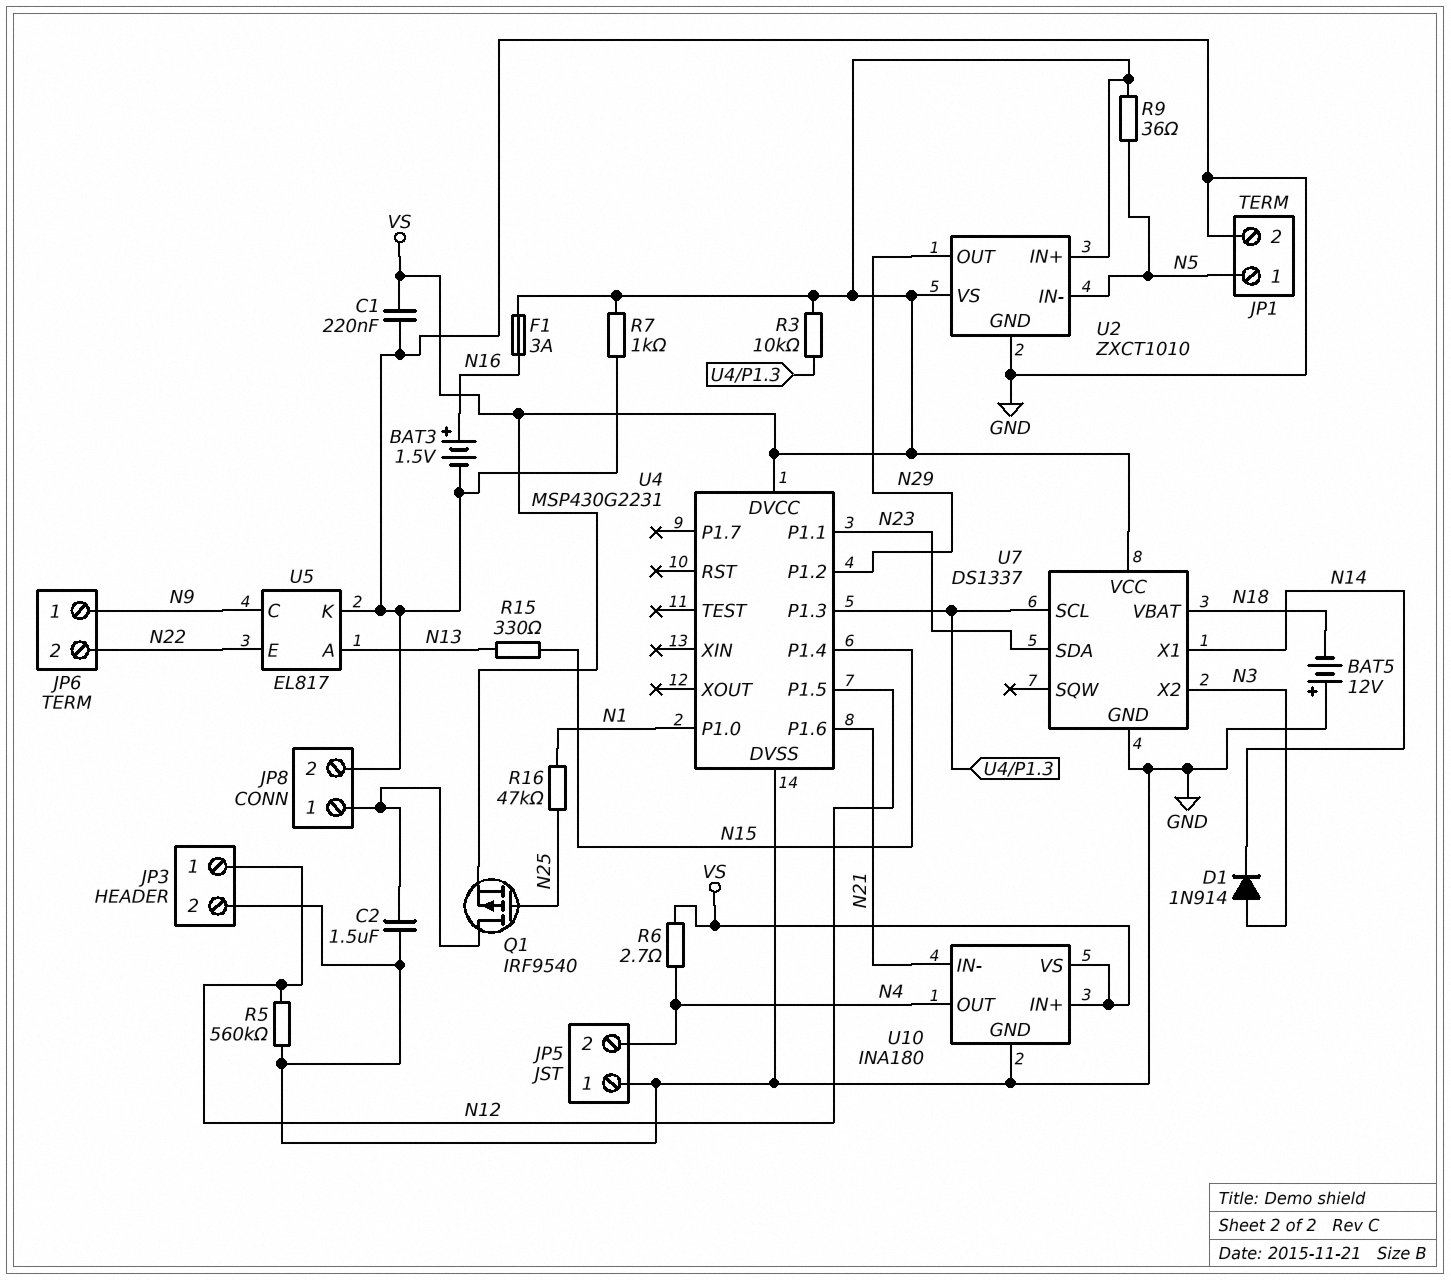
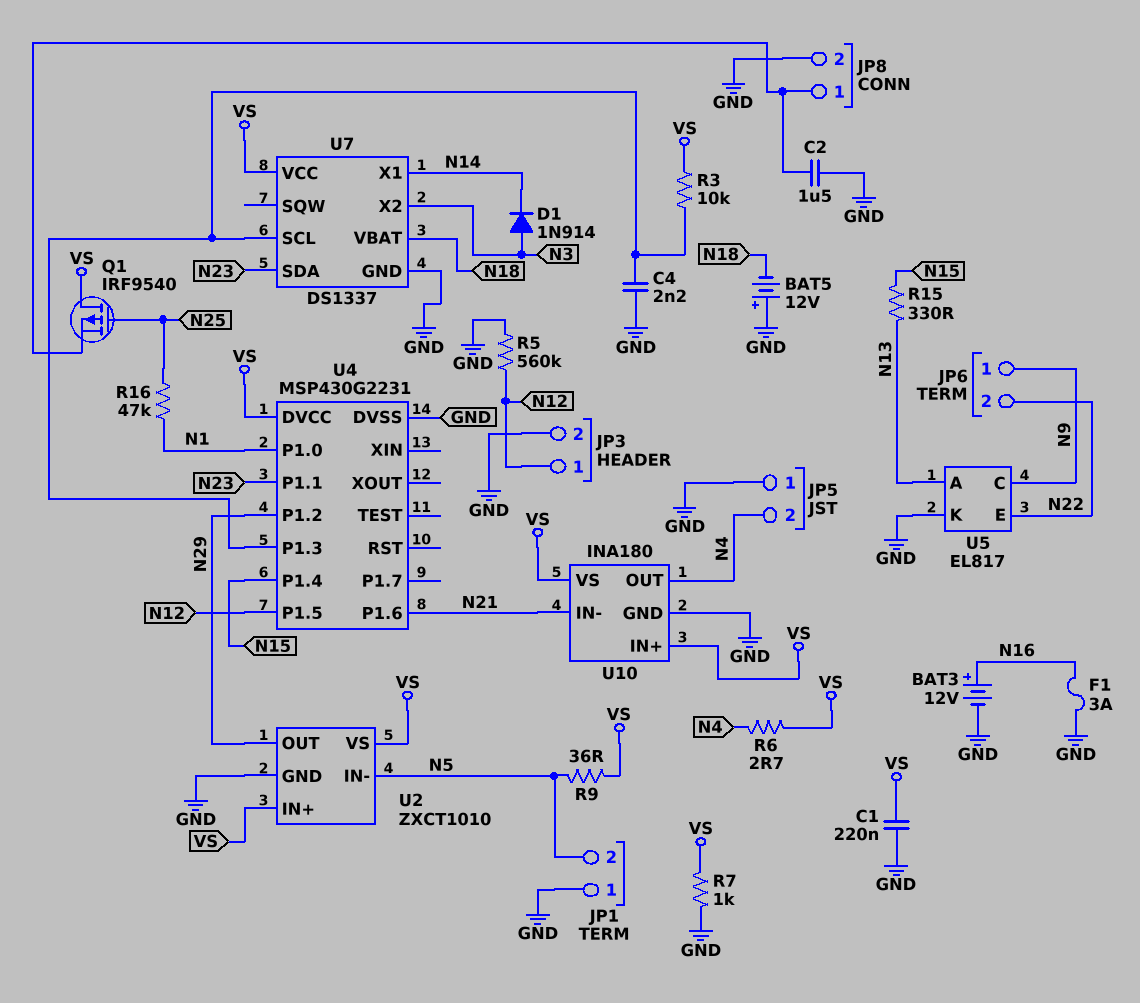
BAT3: 1.5V (plus N16, minus GND) -> 12V (plus N16, minus GND)
C4: none -> 2.2nF (GND, U4/P1.3)
F1: 3A (N16, VS) -> 3A (GND, N16)
JP1 pin 1: N5 -> GND
JP1 pin 2: GND -> N5
Q1: PMOS IRF9540 (G N25, D JP8/1, S VS) -> PMOS IRF9540 (G N25, D VS, S JP8/1)

